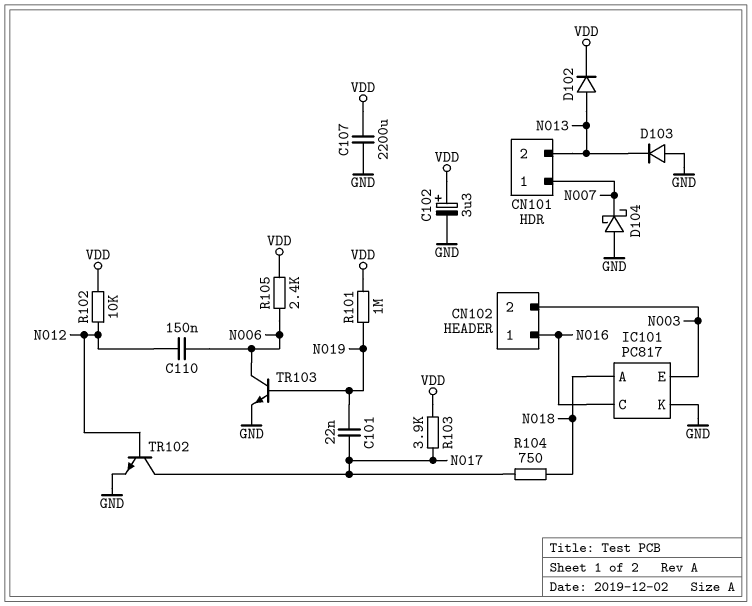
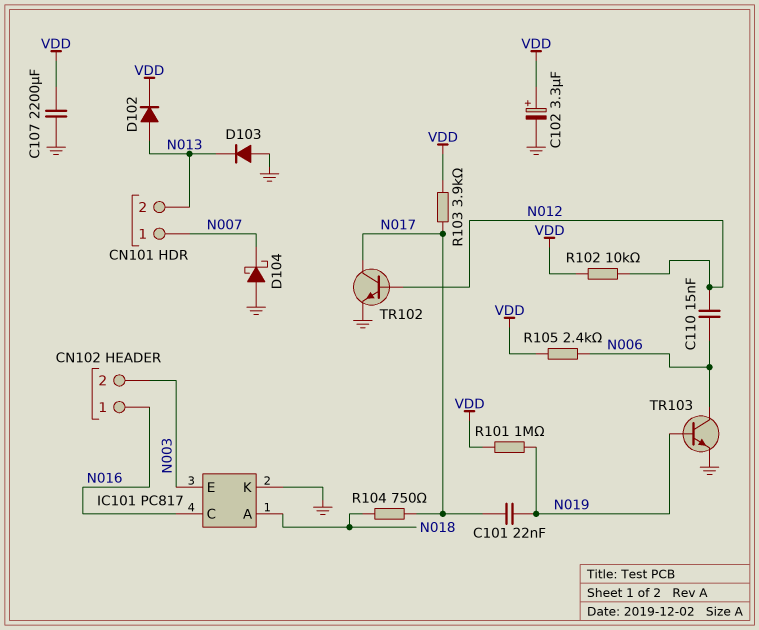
C110: 150nF (N006, N012) -> 15nF (N006, N012)

